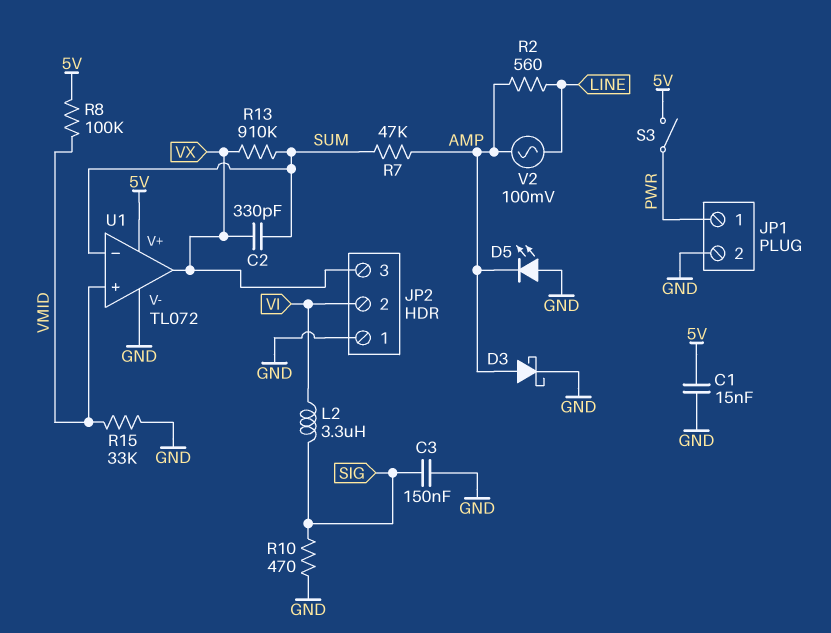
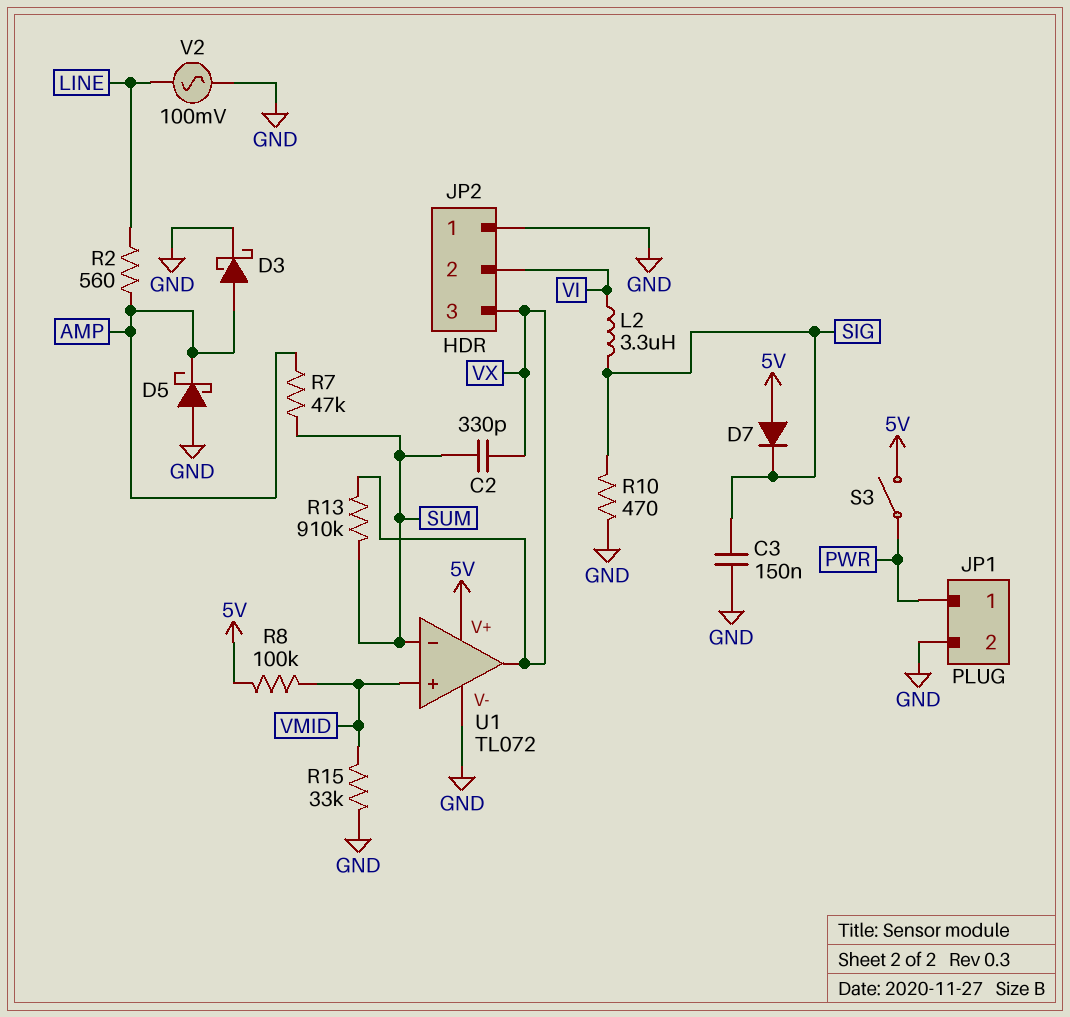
C1: 15nF (5V, GND) -> none
D5: LED (A GND, K AMP) -> schottky (A GND, K AMP)
D7: none -> diode (A 5V, K SIG)
V2: AC 100mV (AMP, LINE) -> AC 100mV (GND, LINE)

